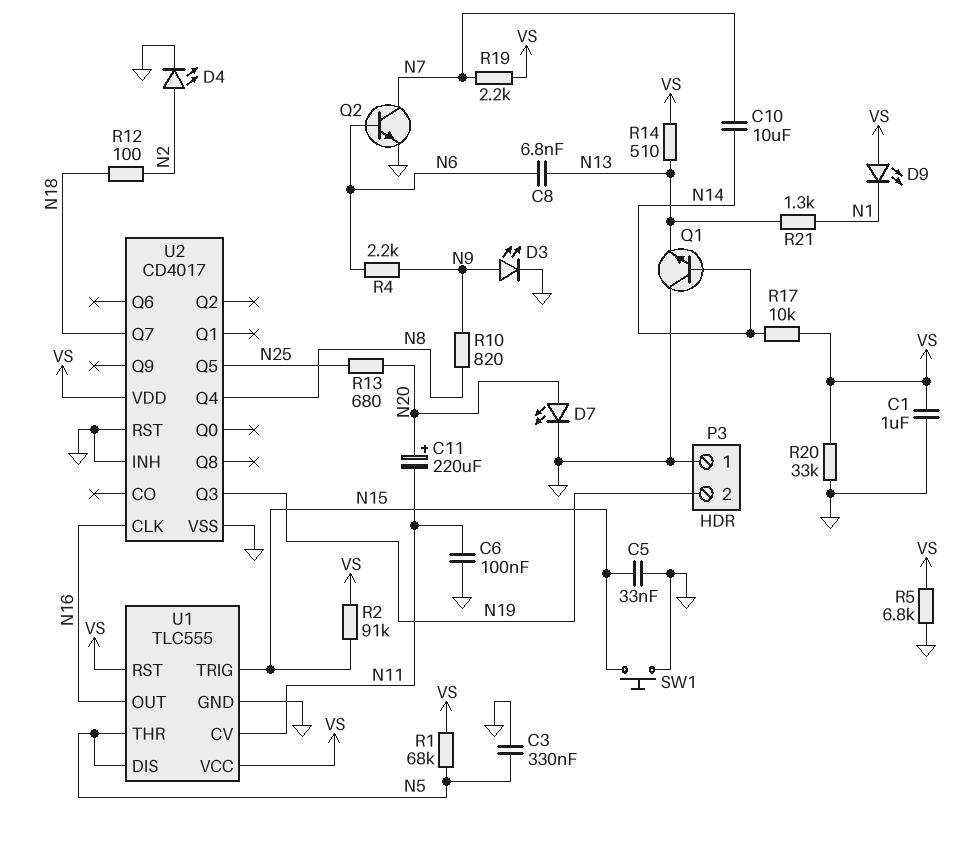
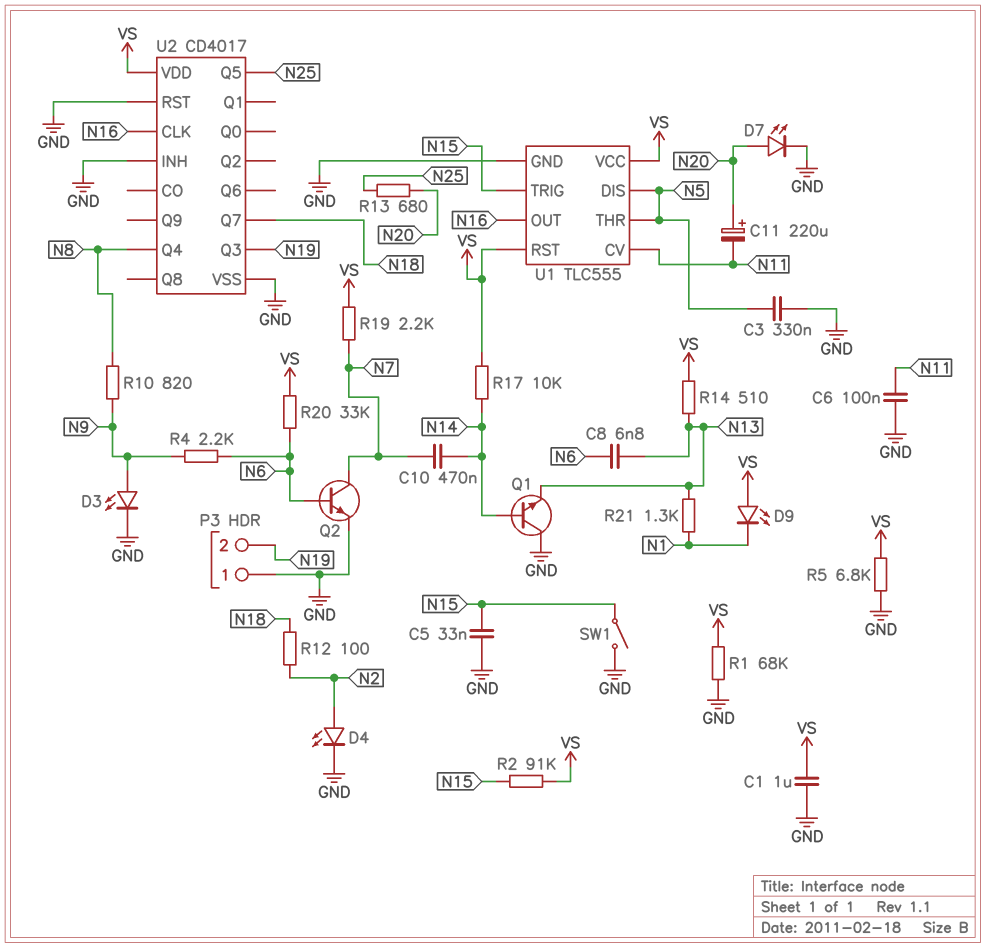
C10: 10uF (N7, N14) -> 470nF (N7, N14)
R1: 68k (N5, VS) -> 68k (GND, VS)
R20: 33k (GND, VS) -> 33k (N6, VS)
SW1: button (GND, N15) -> switch (GND, N15)

